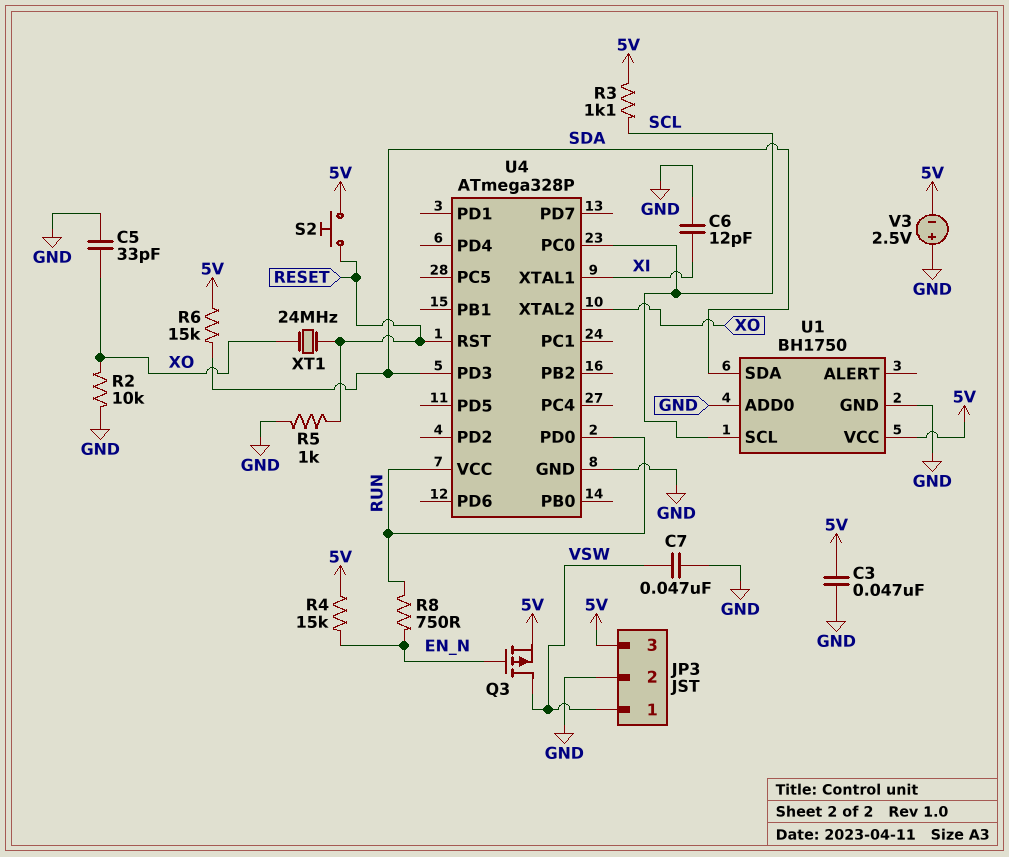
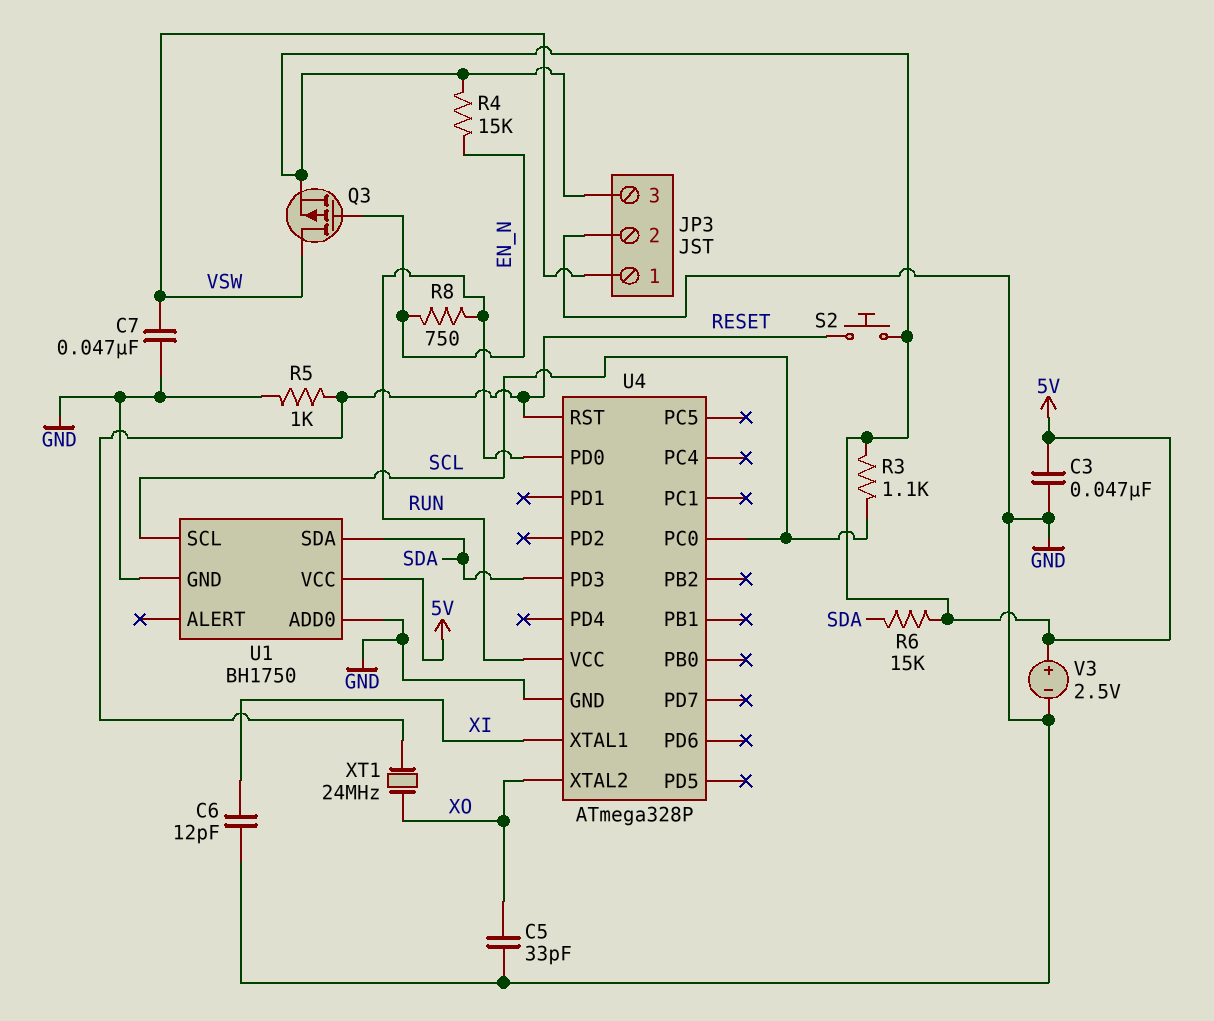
R2: 10k (GND, XO) -> none
V3: 2.5V (plus GND, minus 5V) -> 2.5V (plus 5V, minus GND)

